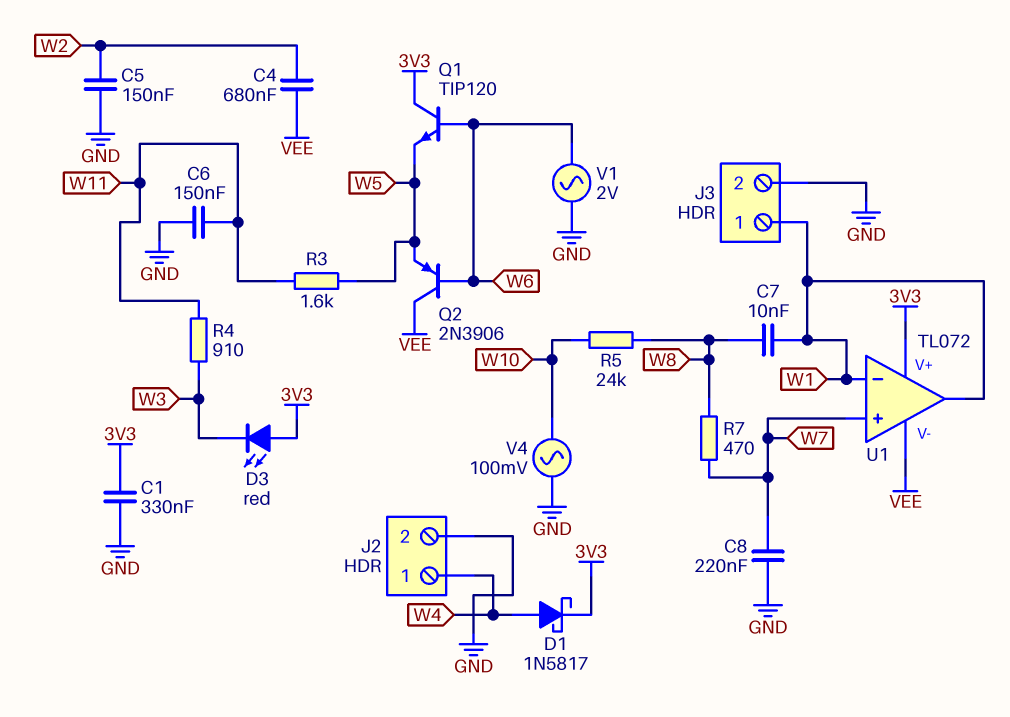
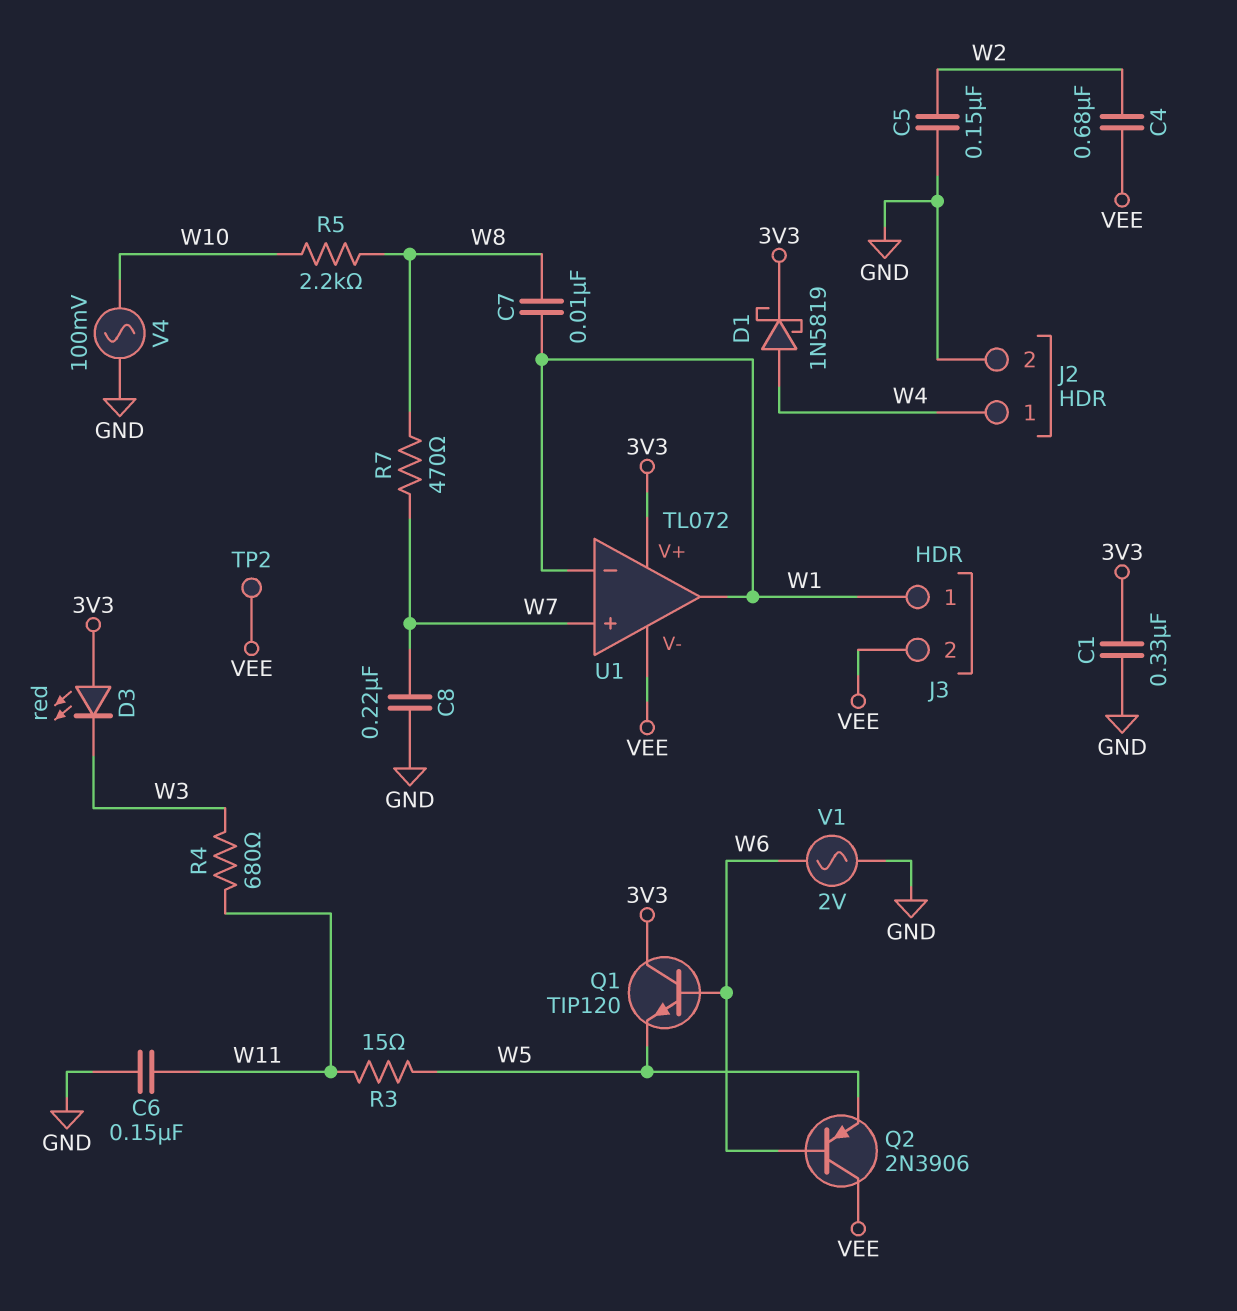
D1: schottky 1N5817 (A W4, K 3V3) -> schottky 1N5819 (A W4, K 3V3)
J3 pin 2: GND -> VEE
R3: 1.6k (W5, W11) -> 15 (W5, W11)
R4: 910 (W3, W11) -> 680 (W3, W11)
R5: 24k (W8, W10) -> 2.2k (W8, W10)
TP2: none -> test point (VEE)

